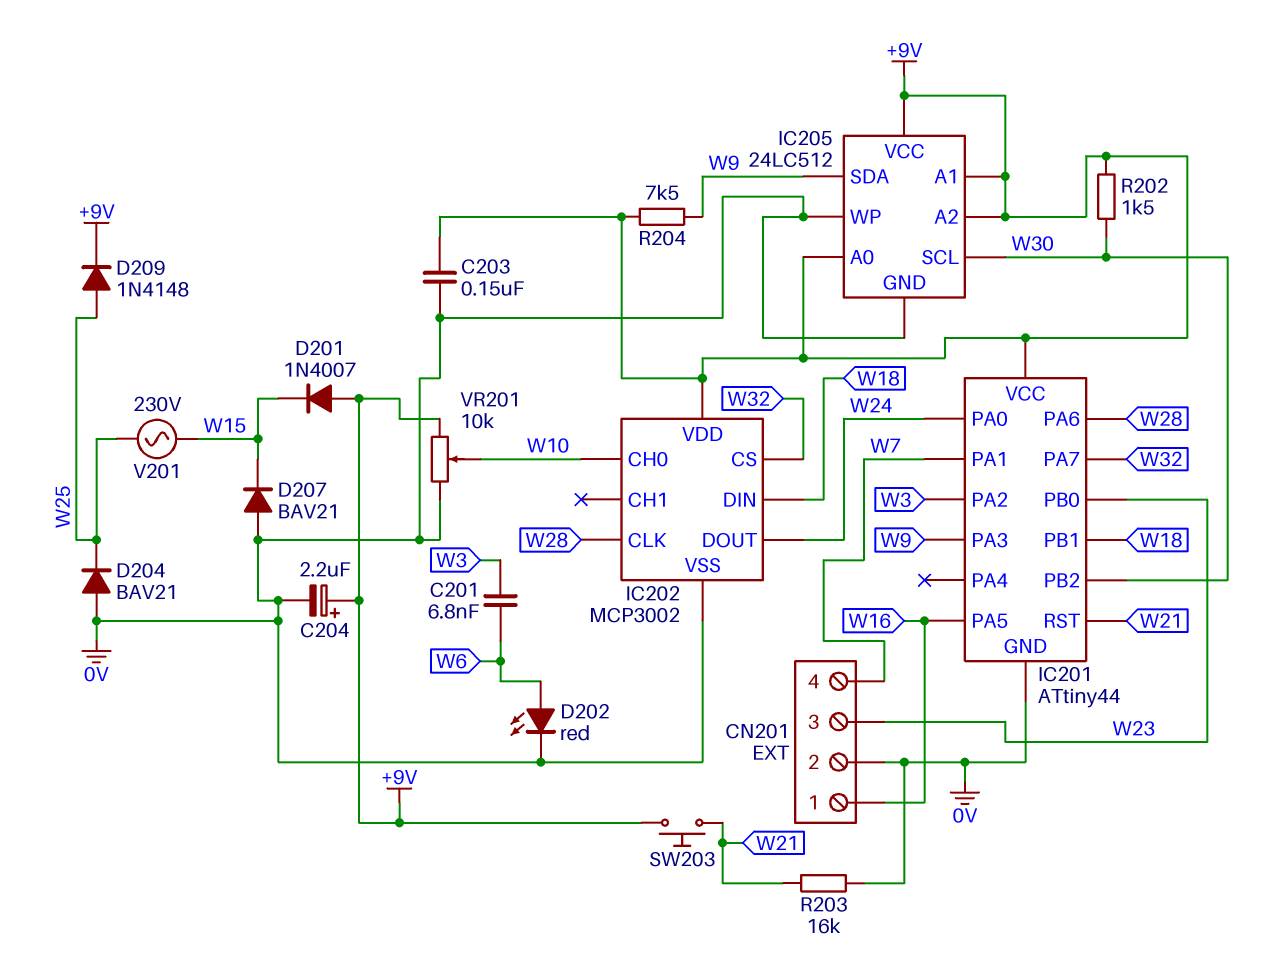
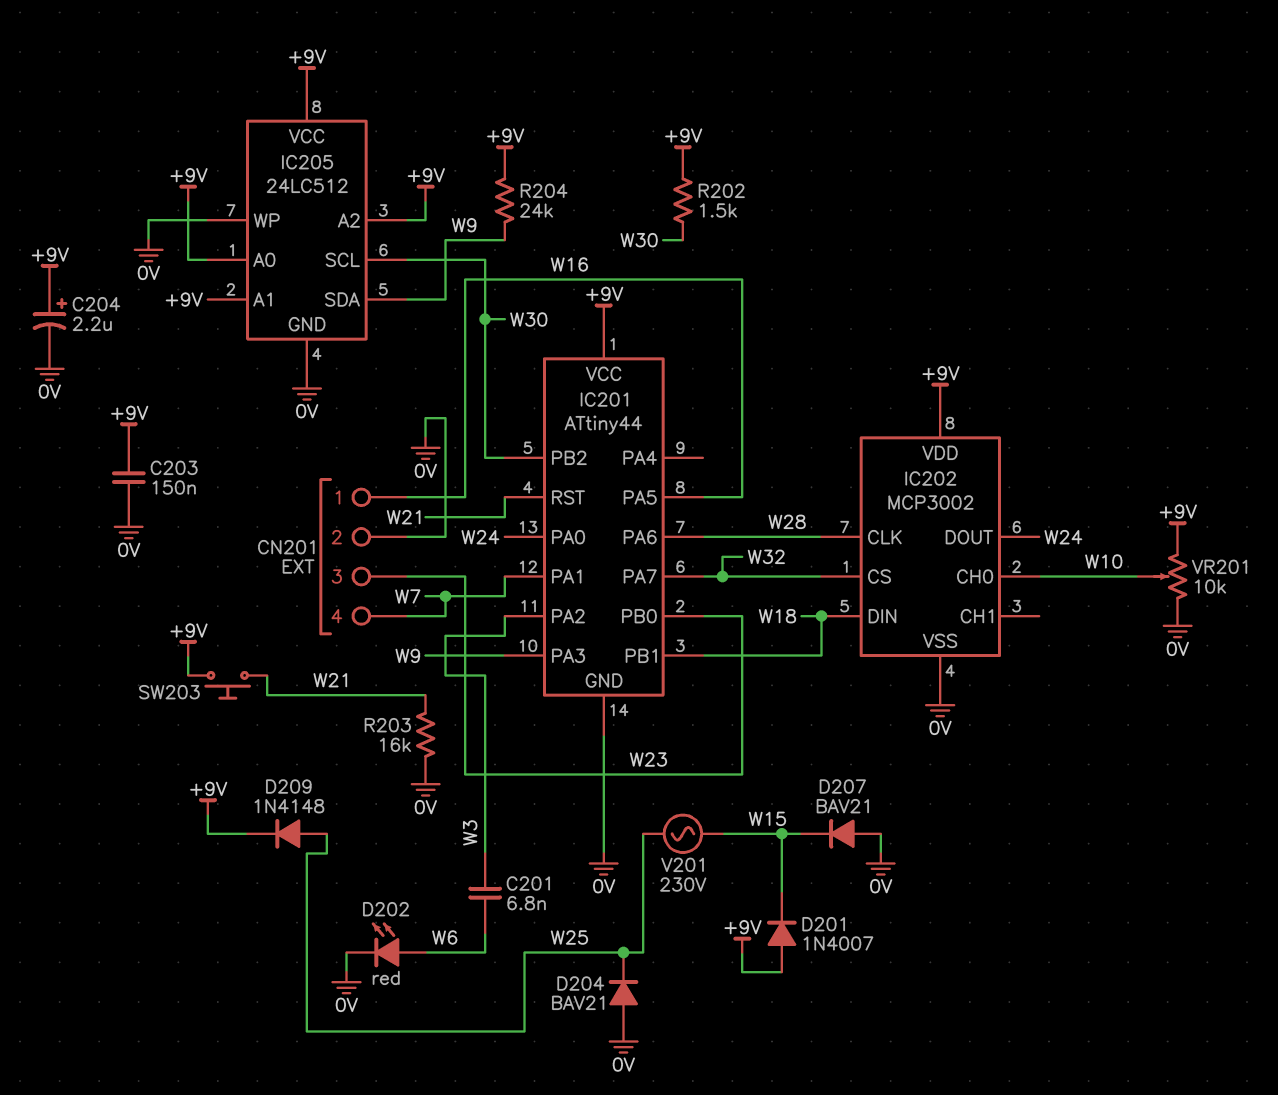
R204: 7.5k (+9V, W9) -> 24k (+9V, W9)

